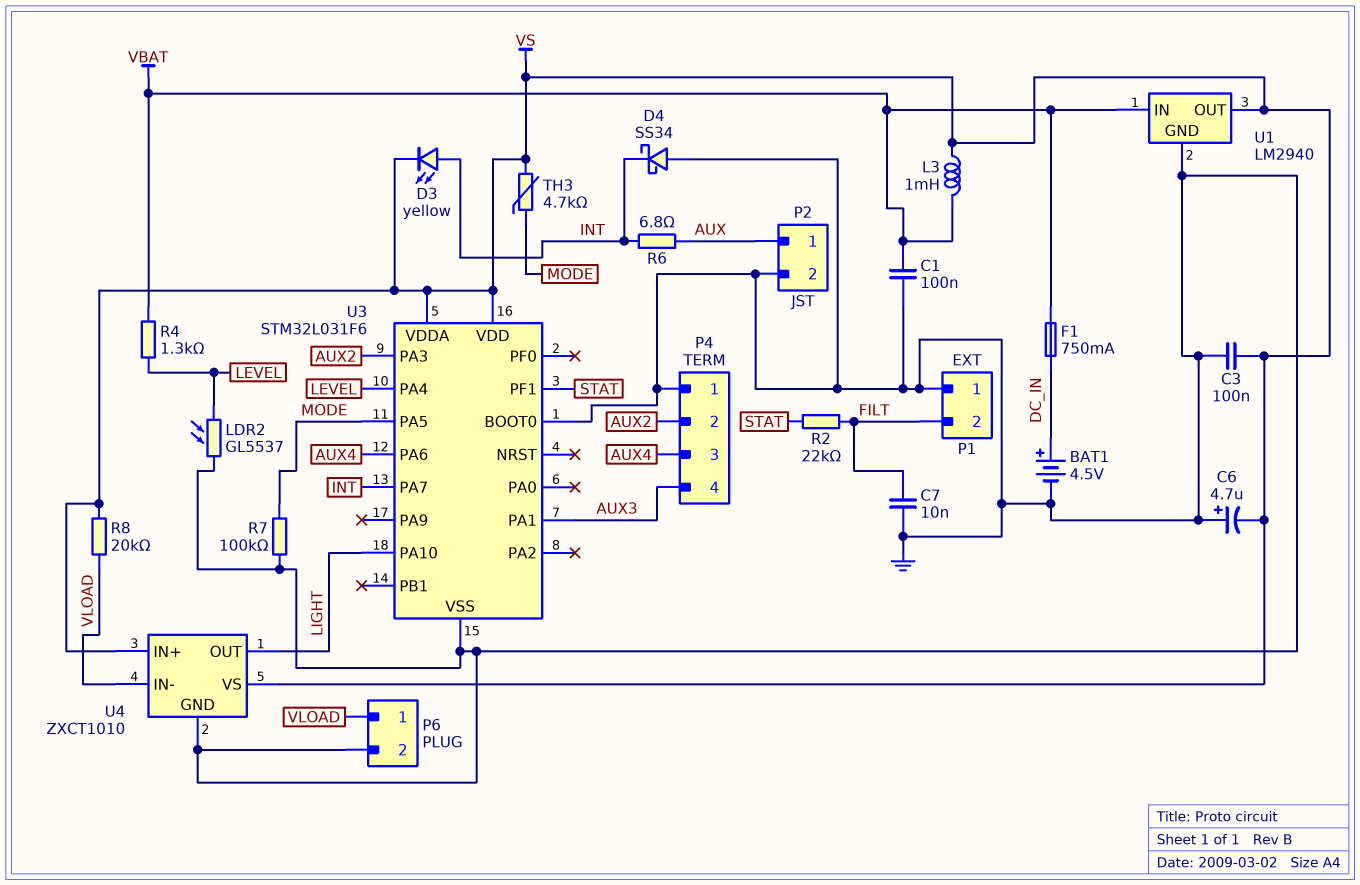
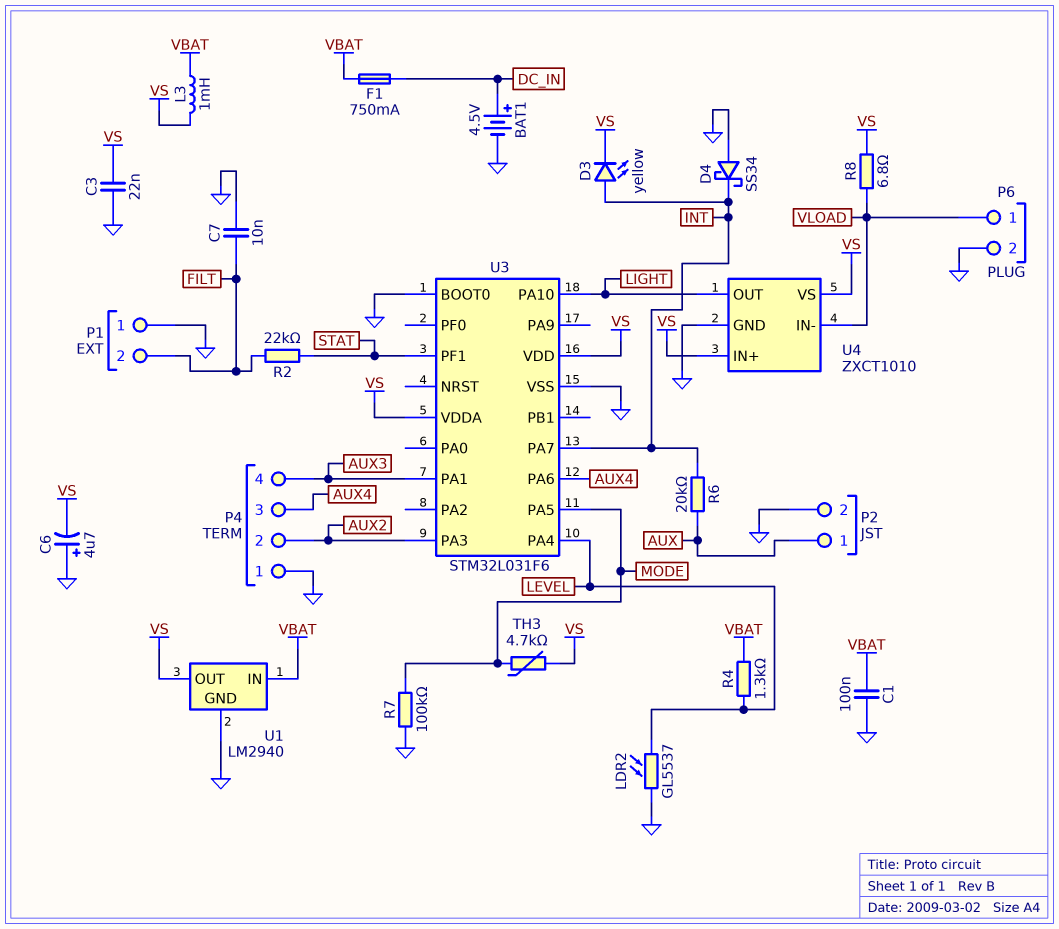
C3: 100nF (GND, VS) -> 22nF (GND, VS)
R6: 6.8 (AUX, INT) -> 20k (AUX, INT)
R8: 20k (VLOAD, VS) -> 6.8 (VLOAD, VS)

